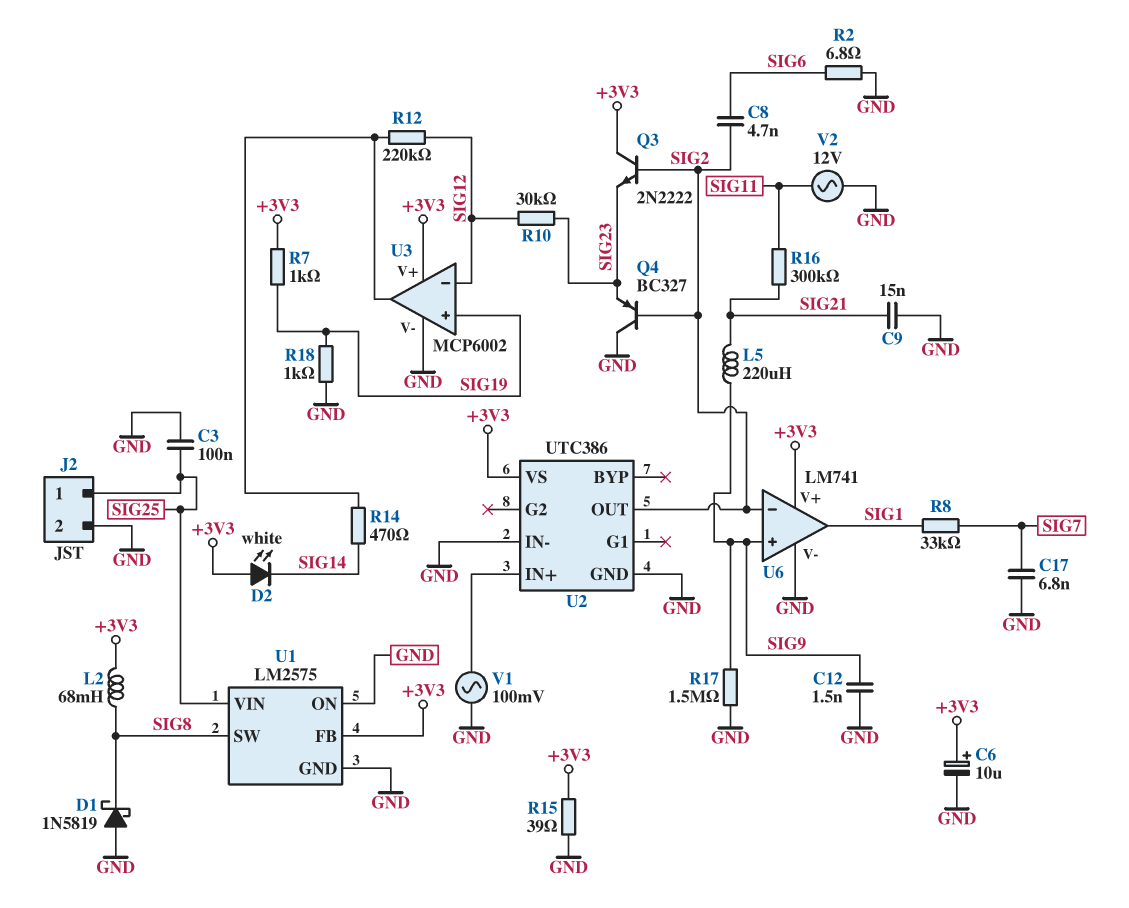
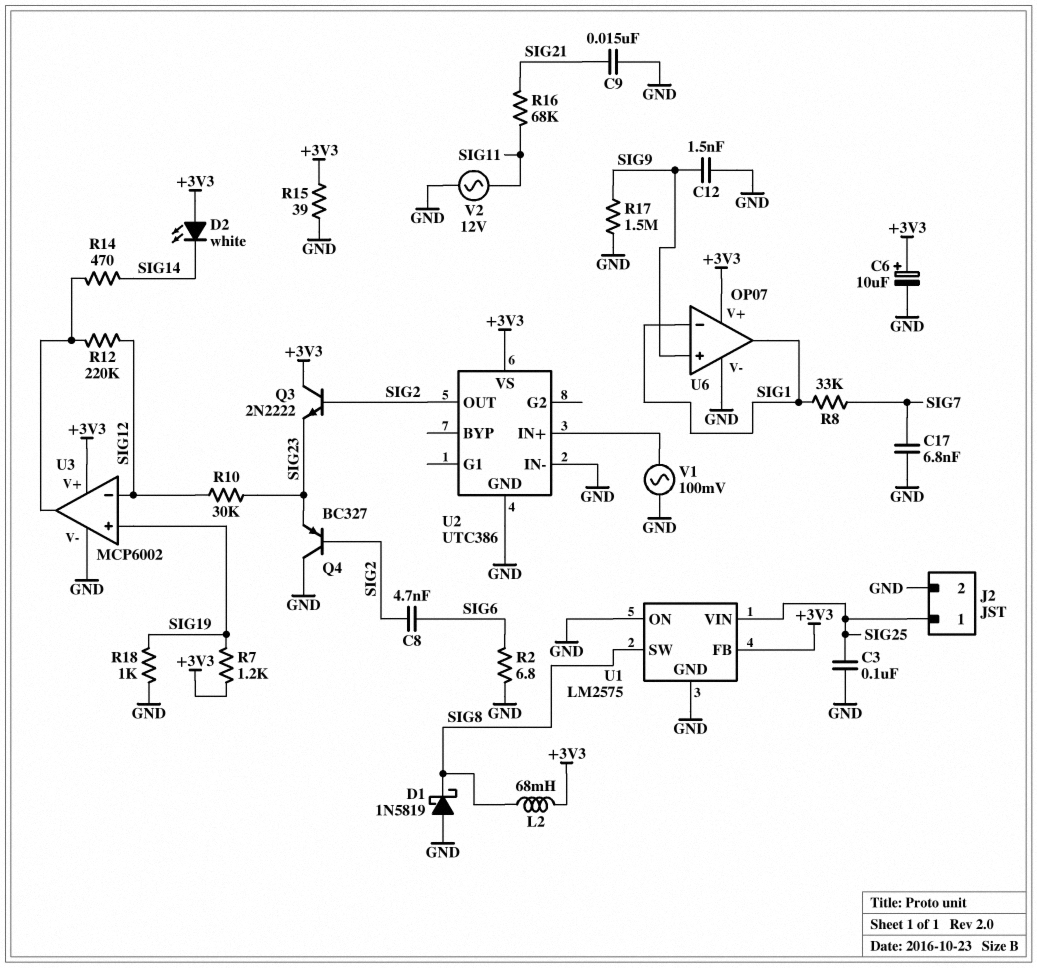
L5: 220uH (SIG9, SIG21) -> none
R7: 1k (+3V3, SIG19) -> 1.2k (+3V3, SIG19)
R16: 300k (SIG11, SIG21) -> 68k (SIG11, SIG21)
U6: LM741 -> OP07
U6 pin in-: SIG2 -> SIG1

